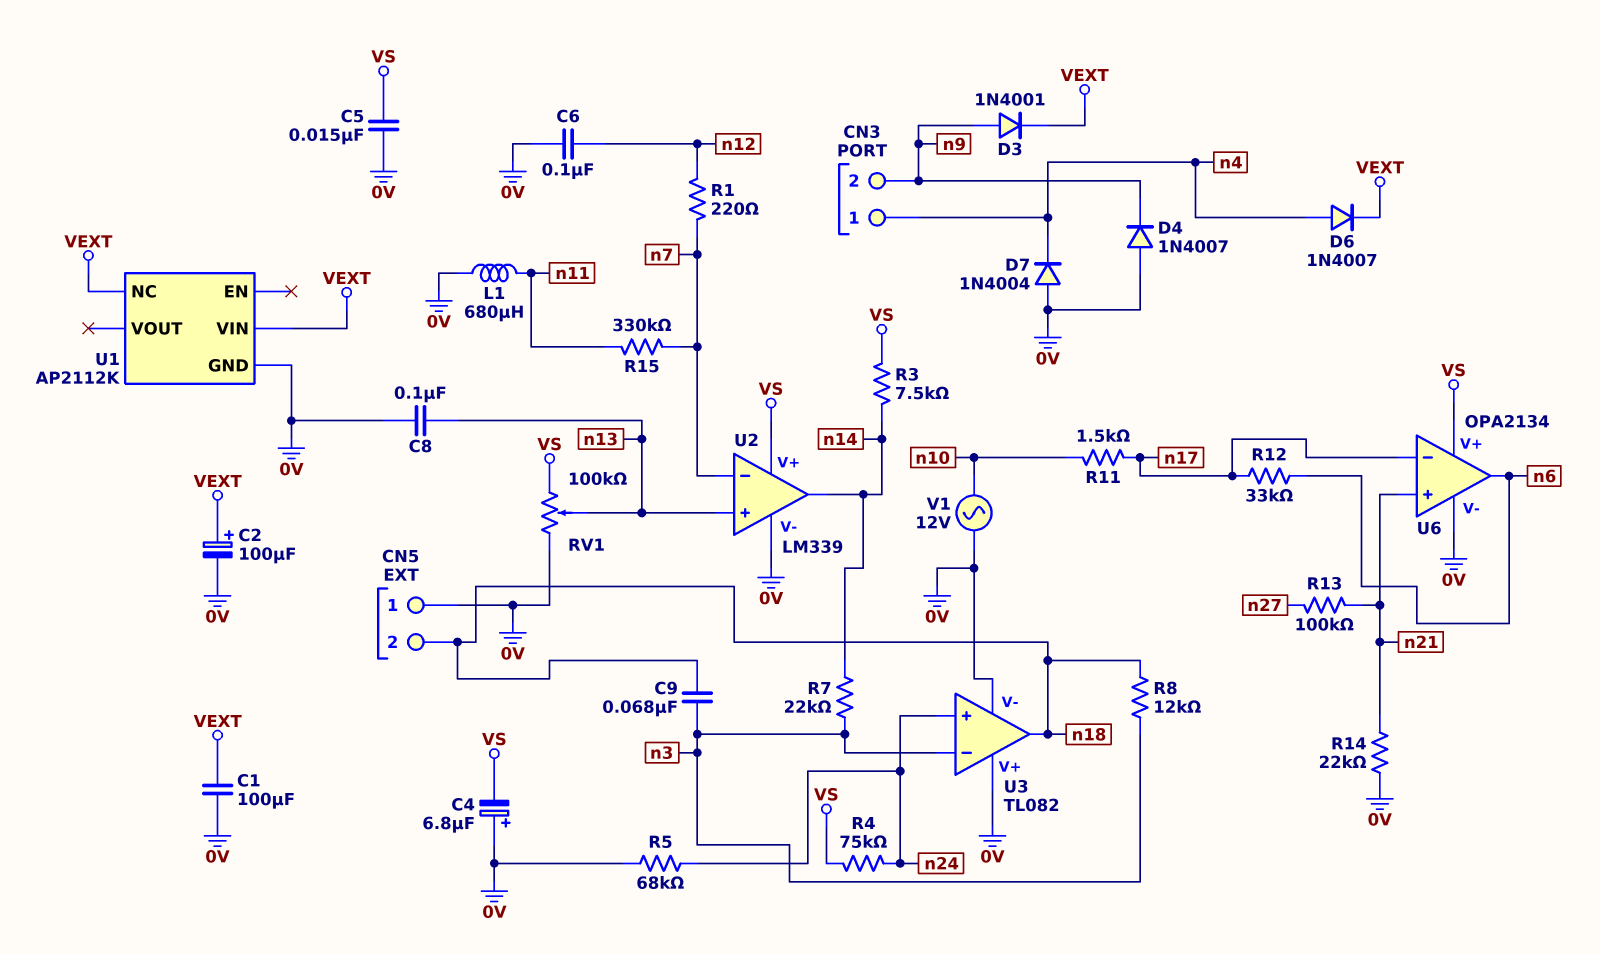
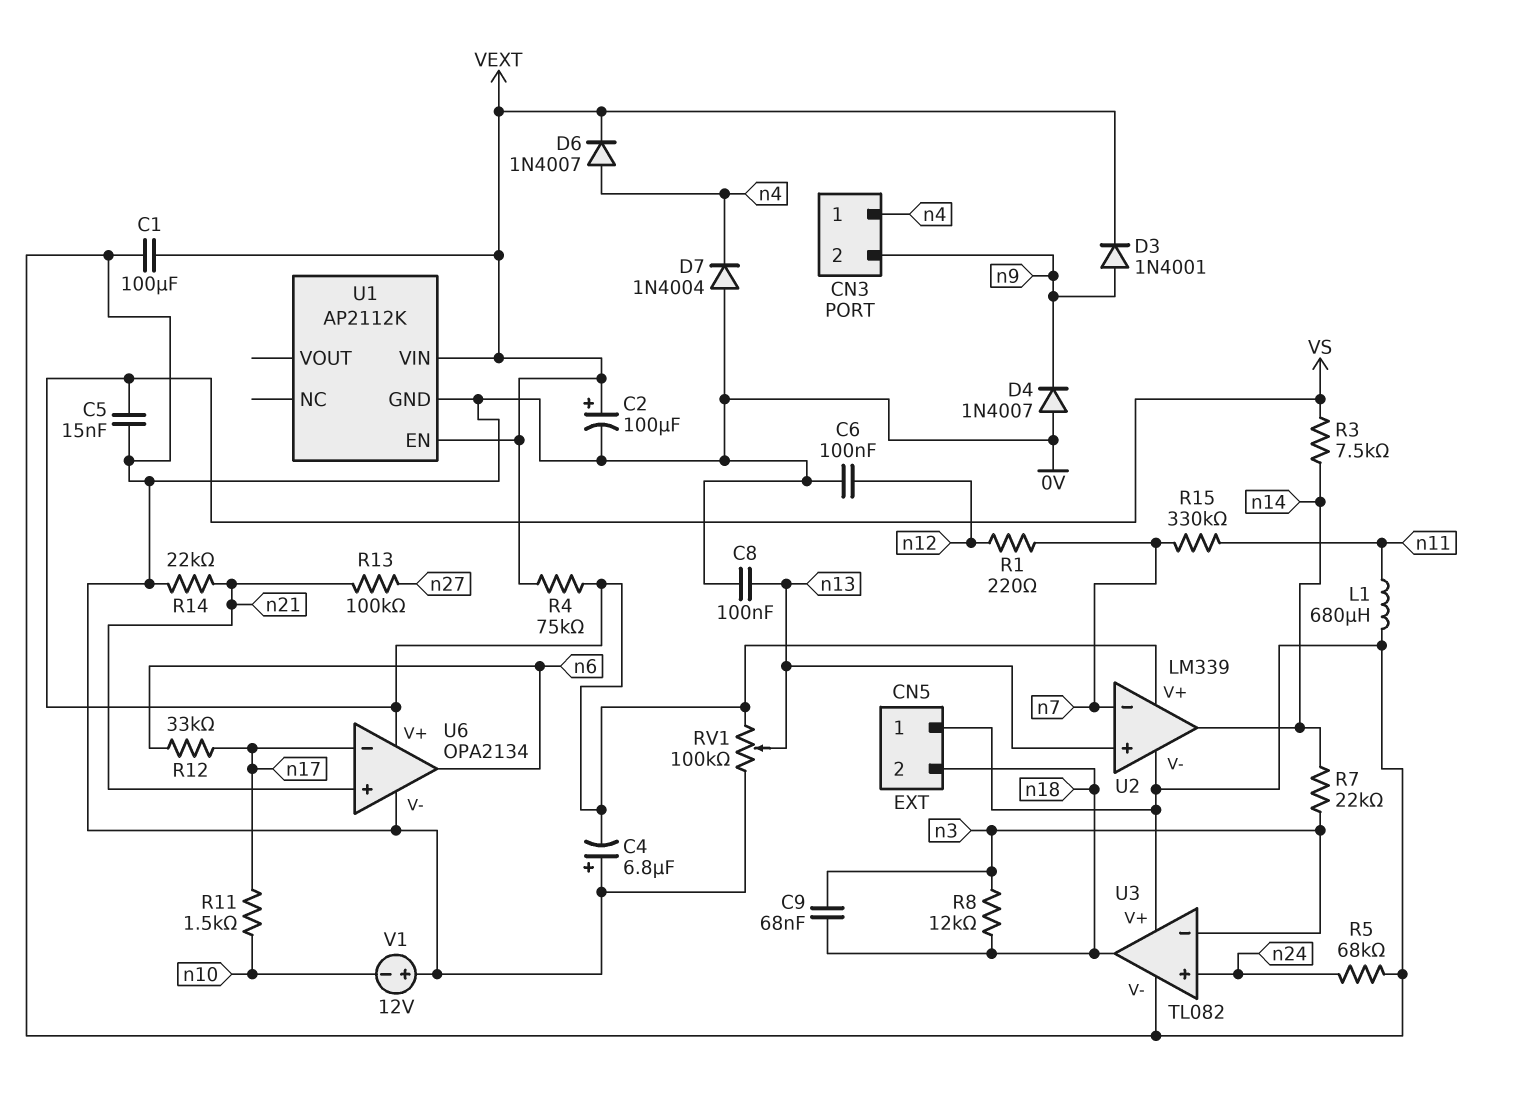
R4: 75k (VS, n24) -> 75k (VEXT, VS)
U1 pin EN: none -> VEXT
U1 pin NC: VEXT -> none
V1: AC 12V (0V, n10) -> 12V (plus 0V, minus n10)

